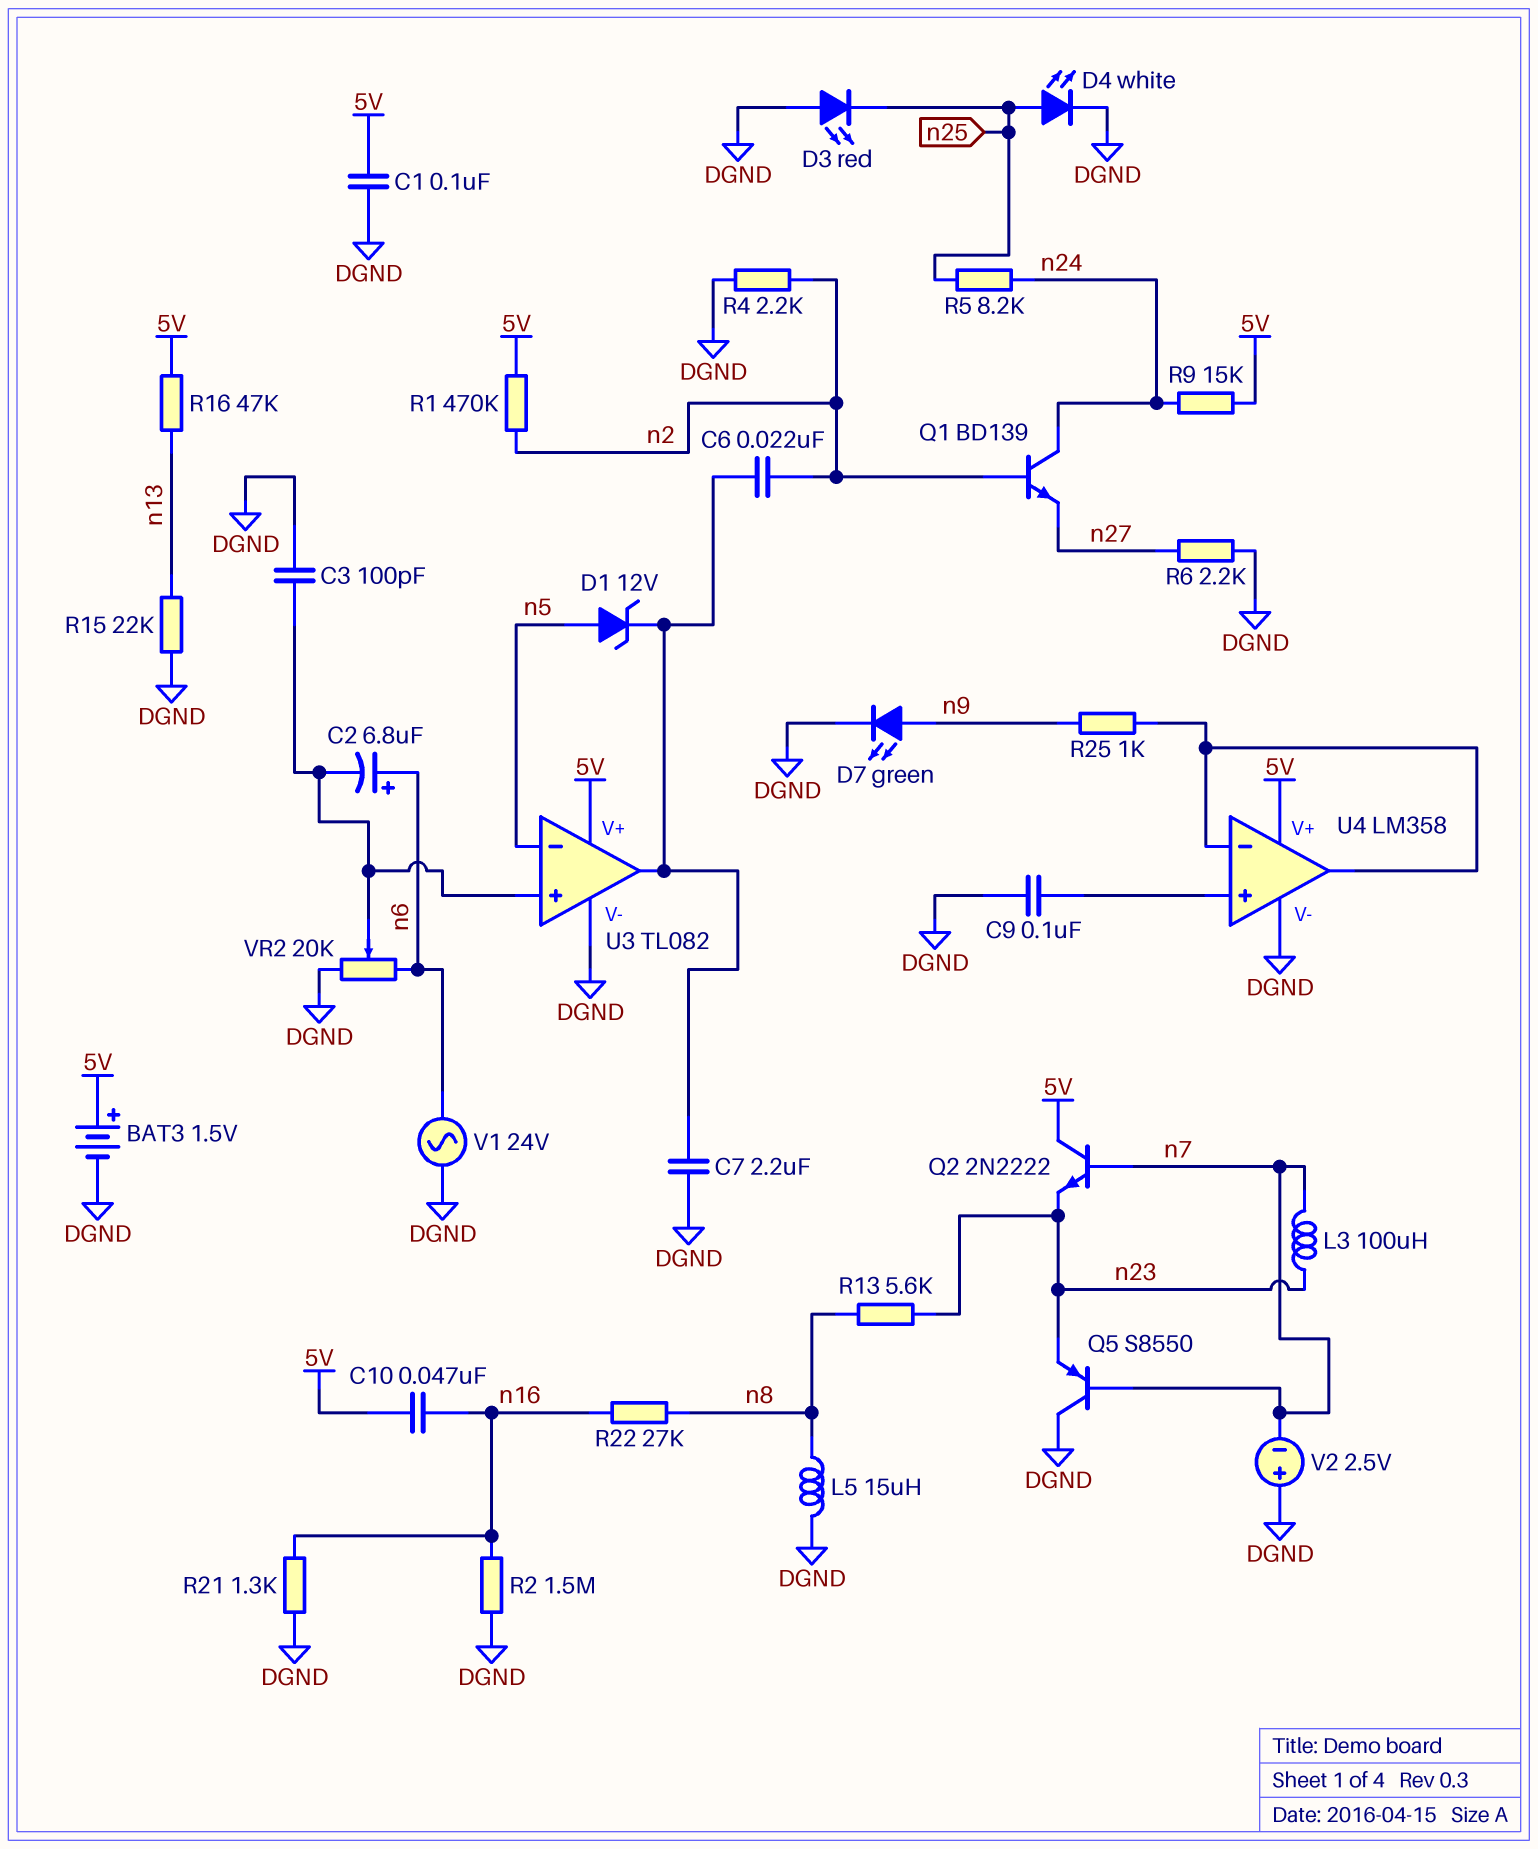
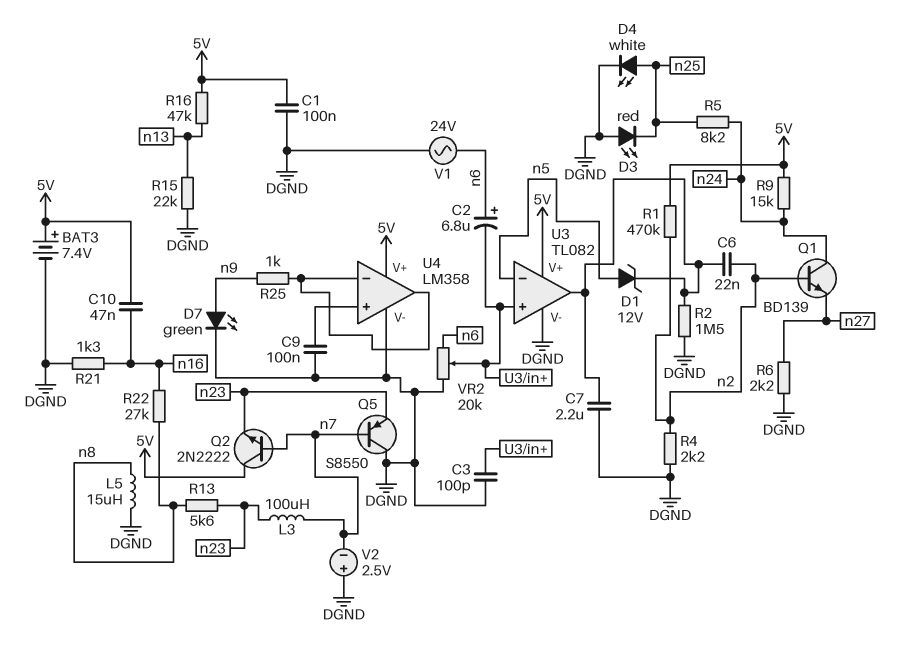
BAT3: 1.5V (plus 5V, minus DGND) -> 7.4V (plus 5V, minus DGND)
R2: 1.5M (DGND, n16) -> 1.5M (DGND, U3/out)

